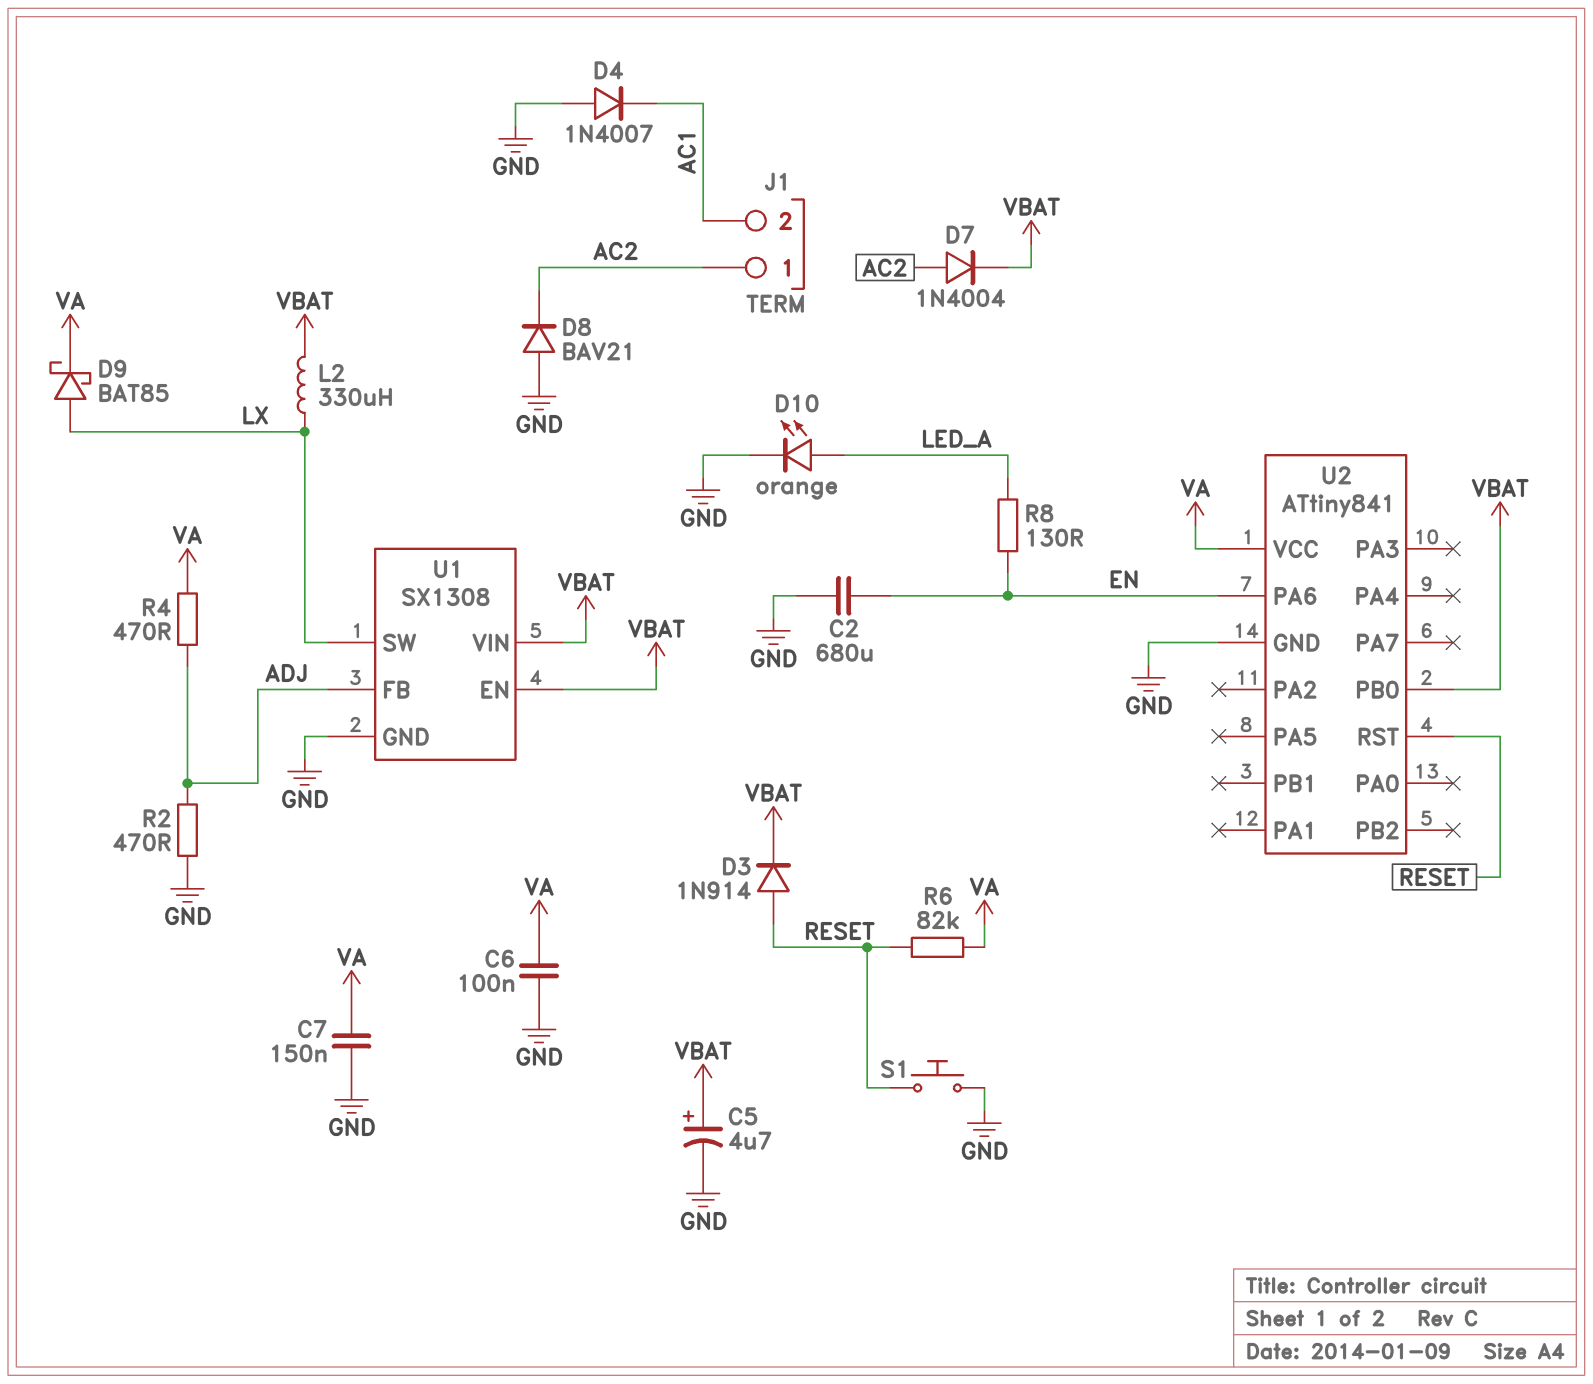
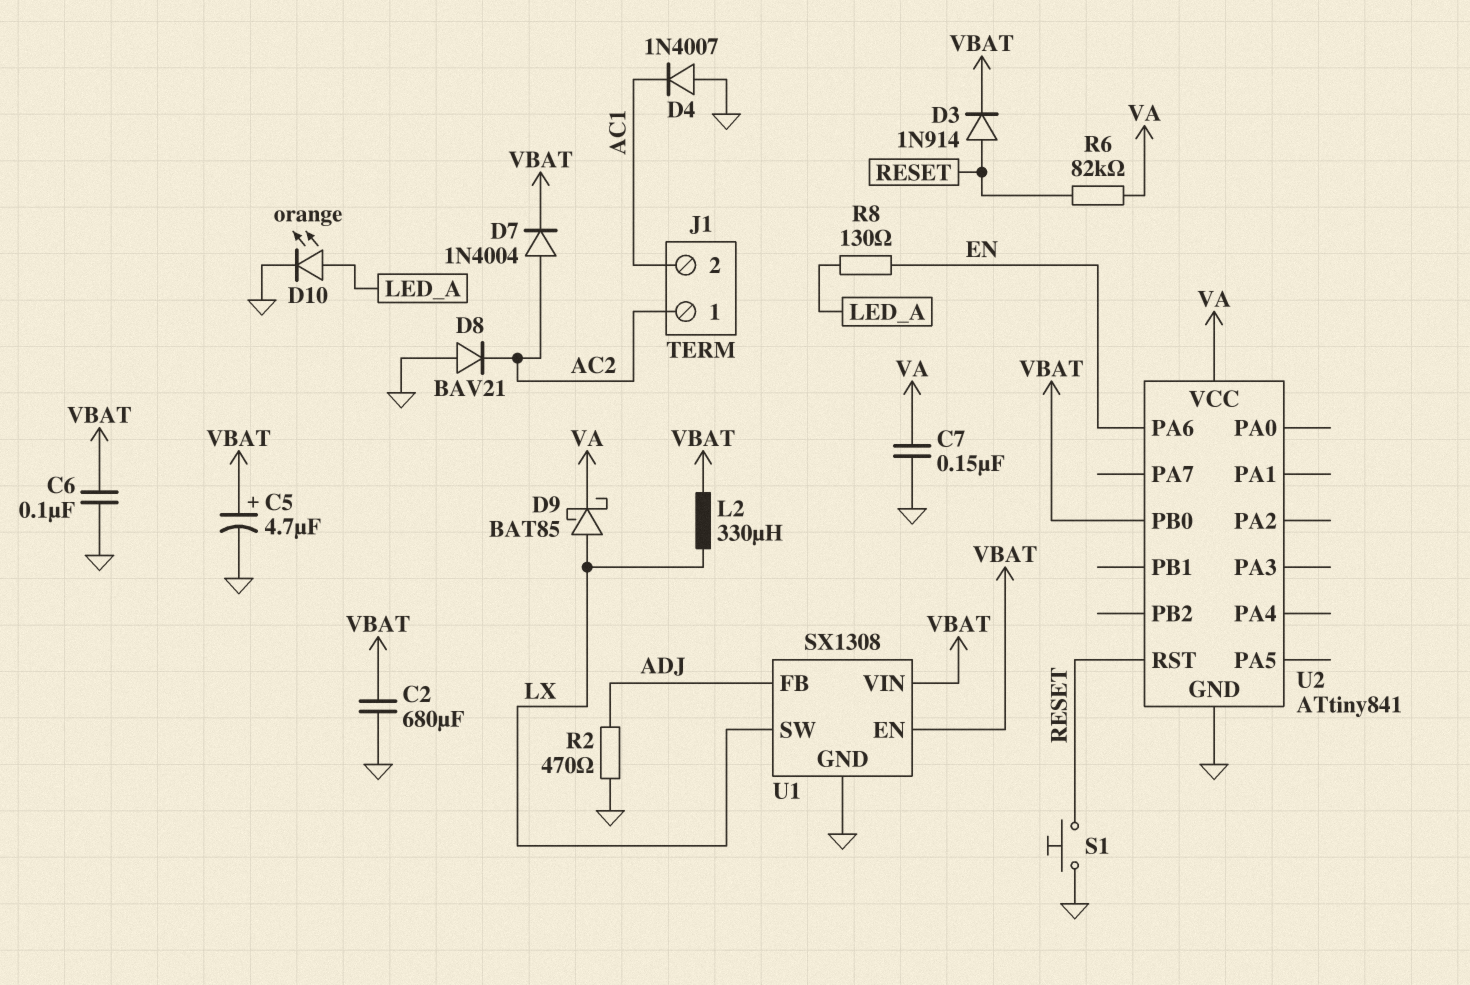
C2: 680uF (EN, GND) -> 680uF (GND, VBAT)
C6: 100nF (GND, VA) -> 100nF (GND, VBAT)
R4: 470 (ADJ, VA) -> none

